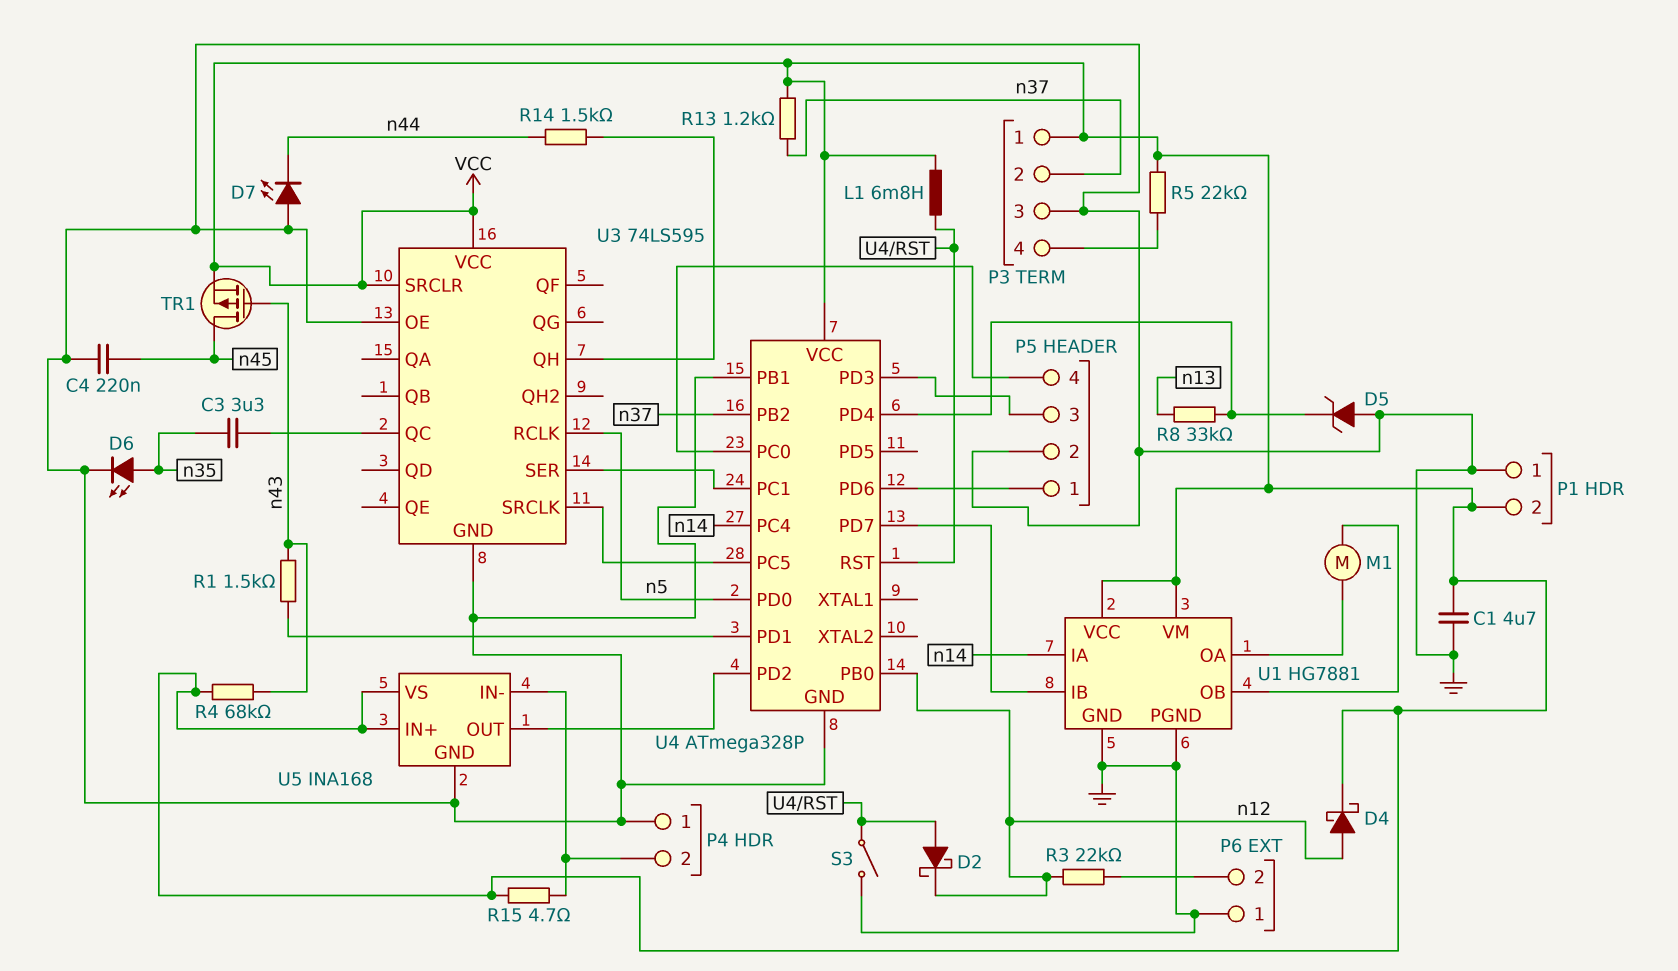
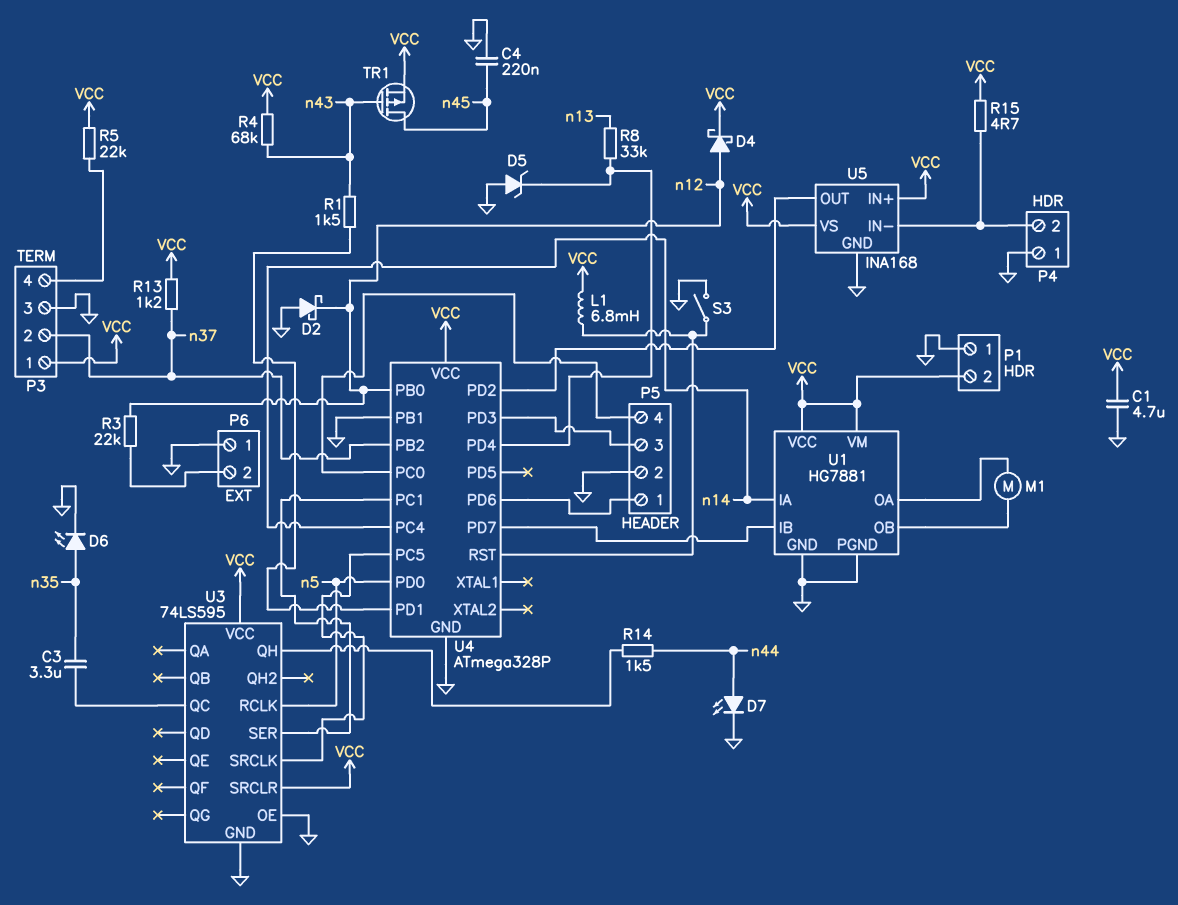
D2: schottky (A U4/RST, K n12) -> schottky (A GND, K n12)
D7: LED (A GND, K n44) -> LED (A n44, K GND)

